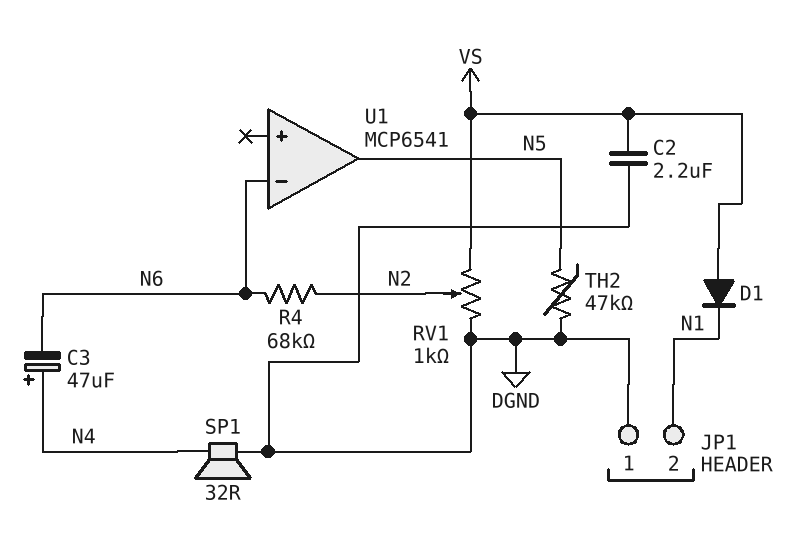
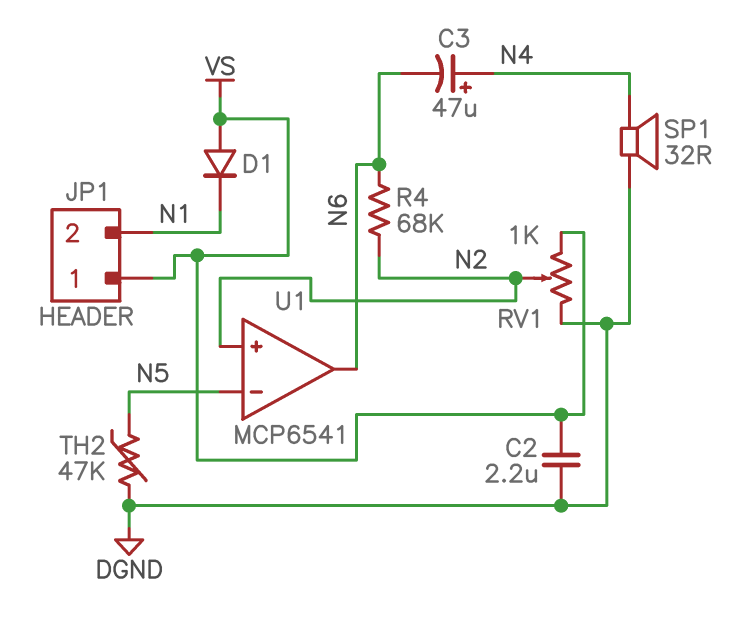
JP1 pin 1: DGND -> VS
U1 pin in+: none -> N2
U1 pin in-: N6 -> N5
U1 pin out: N5 -> N6

